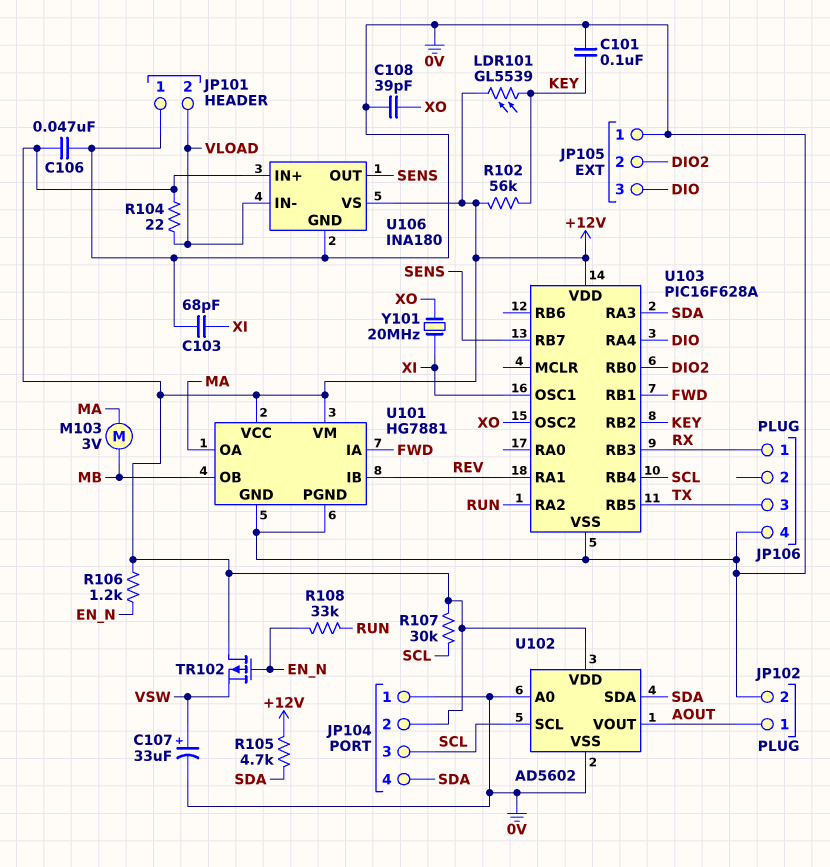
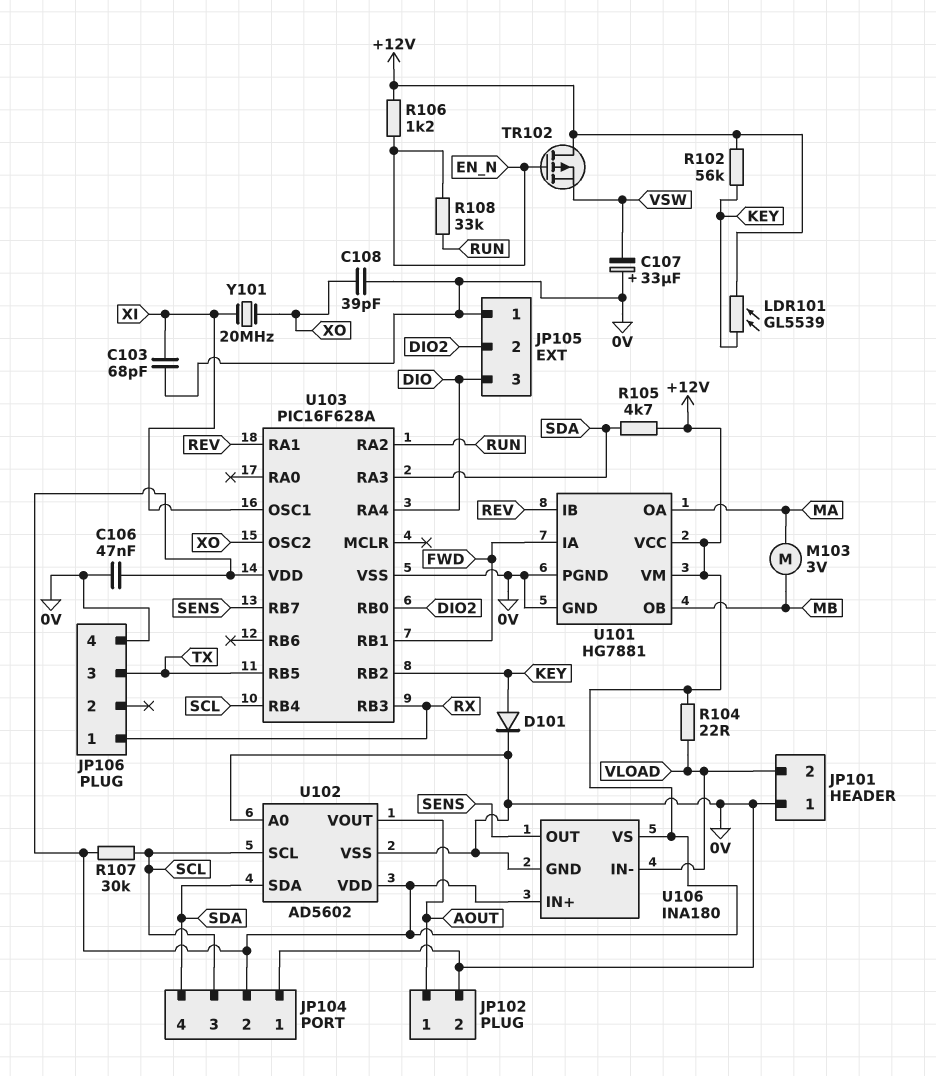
C101: 100nF (0V, KEY) -> none
C107: 33uF (plus VSW, minus 0V) -> 33uF (plus 0V, minus VSW)
D101: none -> diode (A KEY, K 0V)

